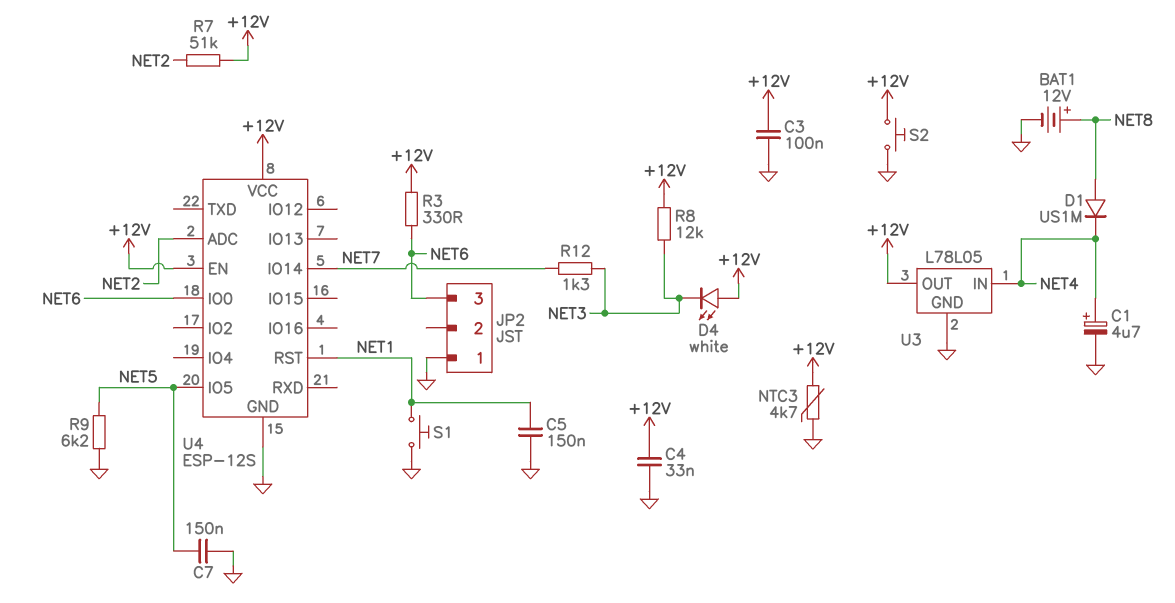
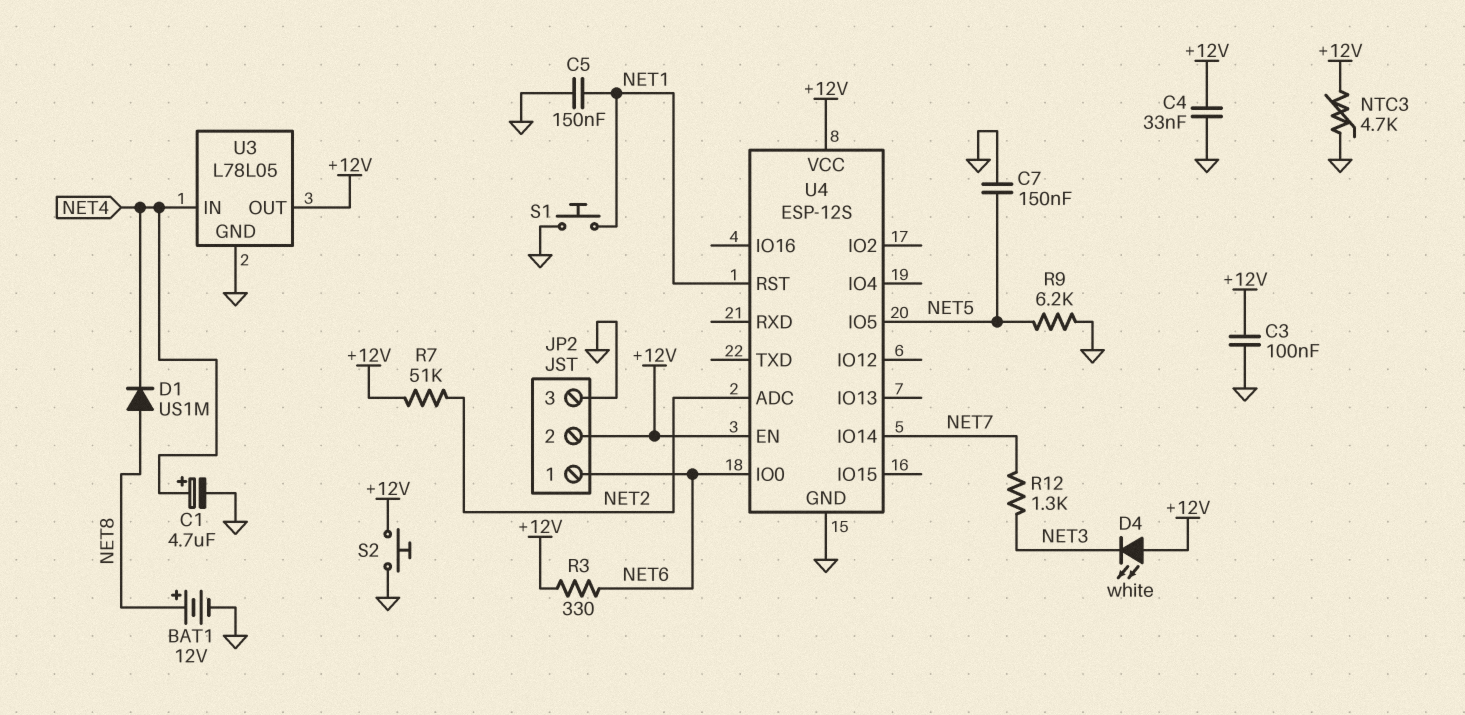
JP2 pin 1: GND -> NET6
JP2 pin 2: none -> +12V
JP2 pin 3: NET6 -> GND
R8: 12k (+12V, NET3) -> none

